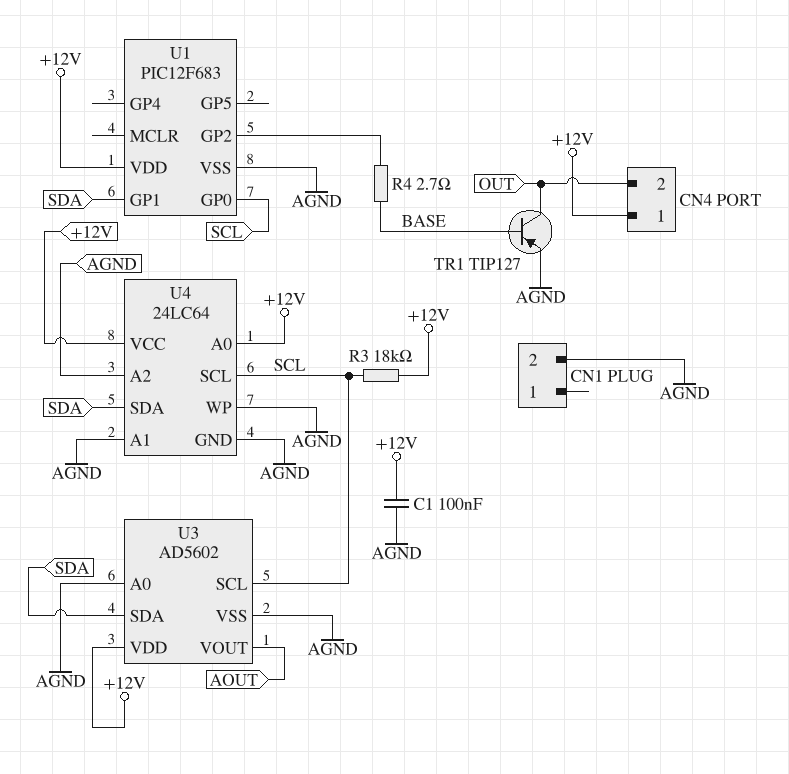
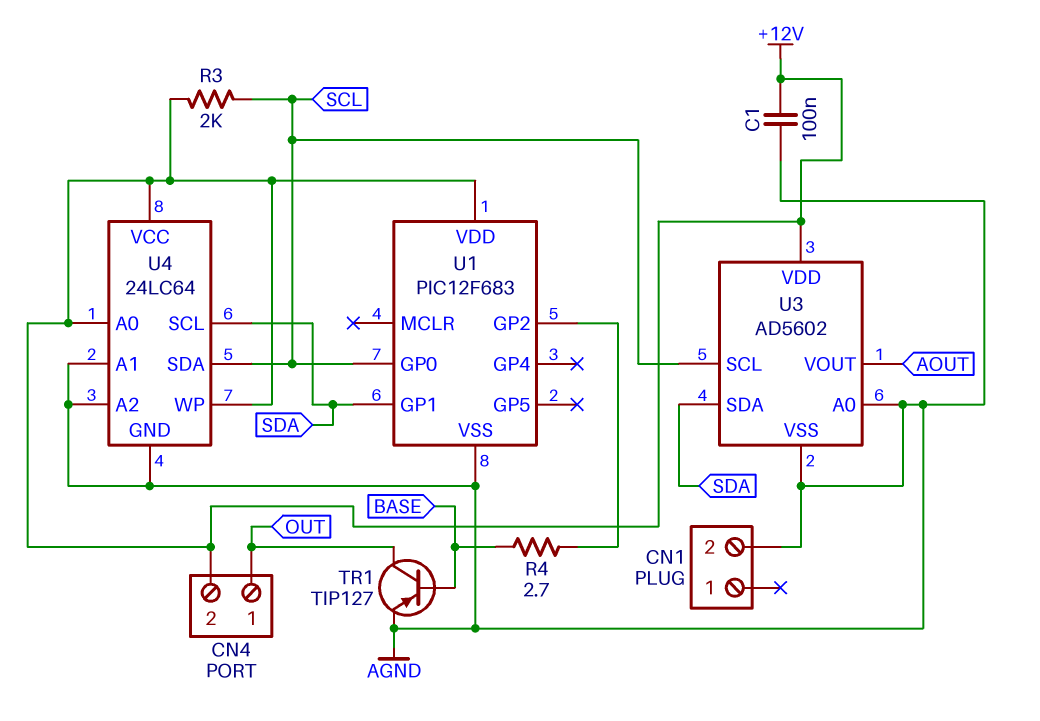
CN4 pin 1: +12V -> OUT
CN4 pin 2: OUT -> +12V
R3: 18k (+12V, SCL) -> 2k (+12V, SCL)
U4 pin SCL: SCL -> SDA
U4 pin SDA: SDA -> SCL
U4 pin WP: AGND -> +12V

